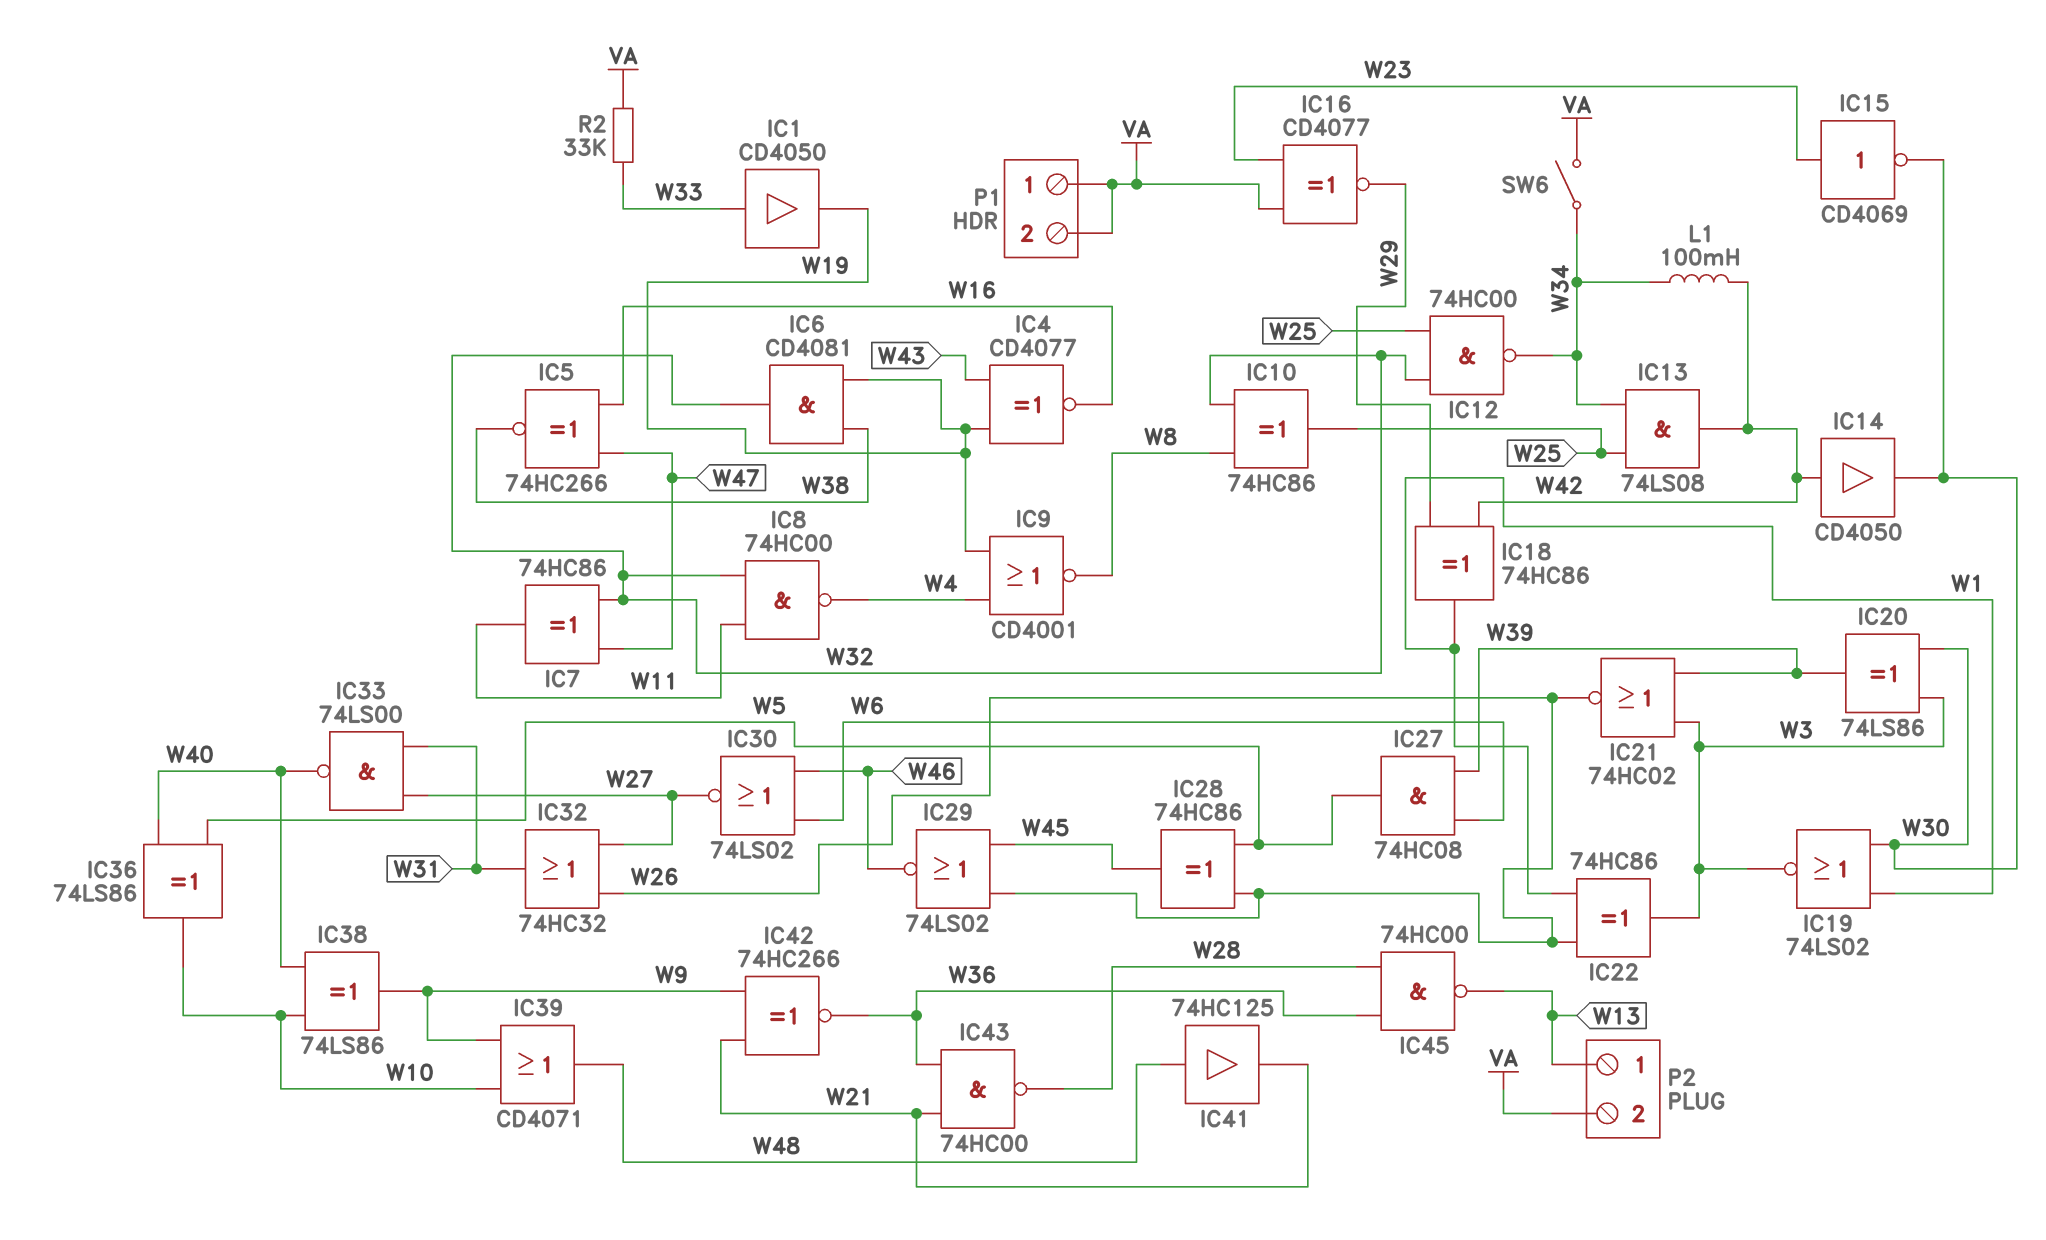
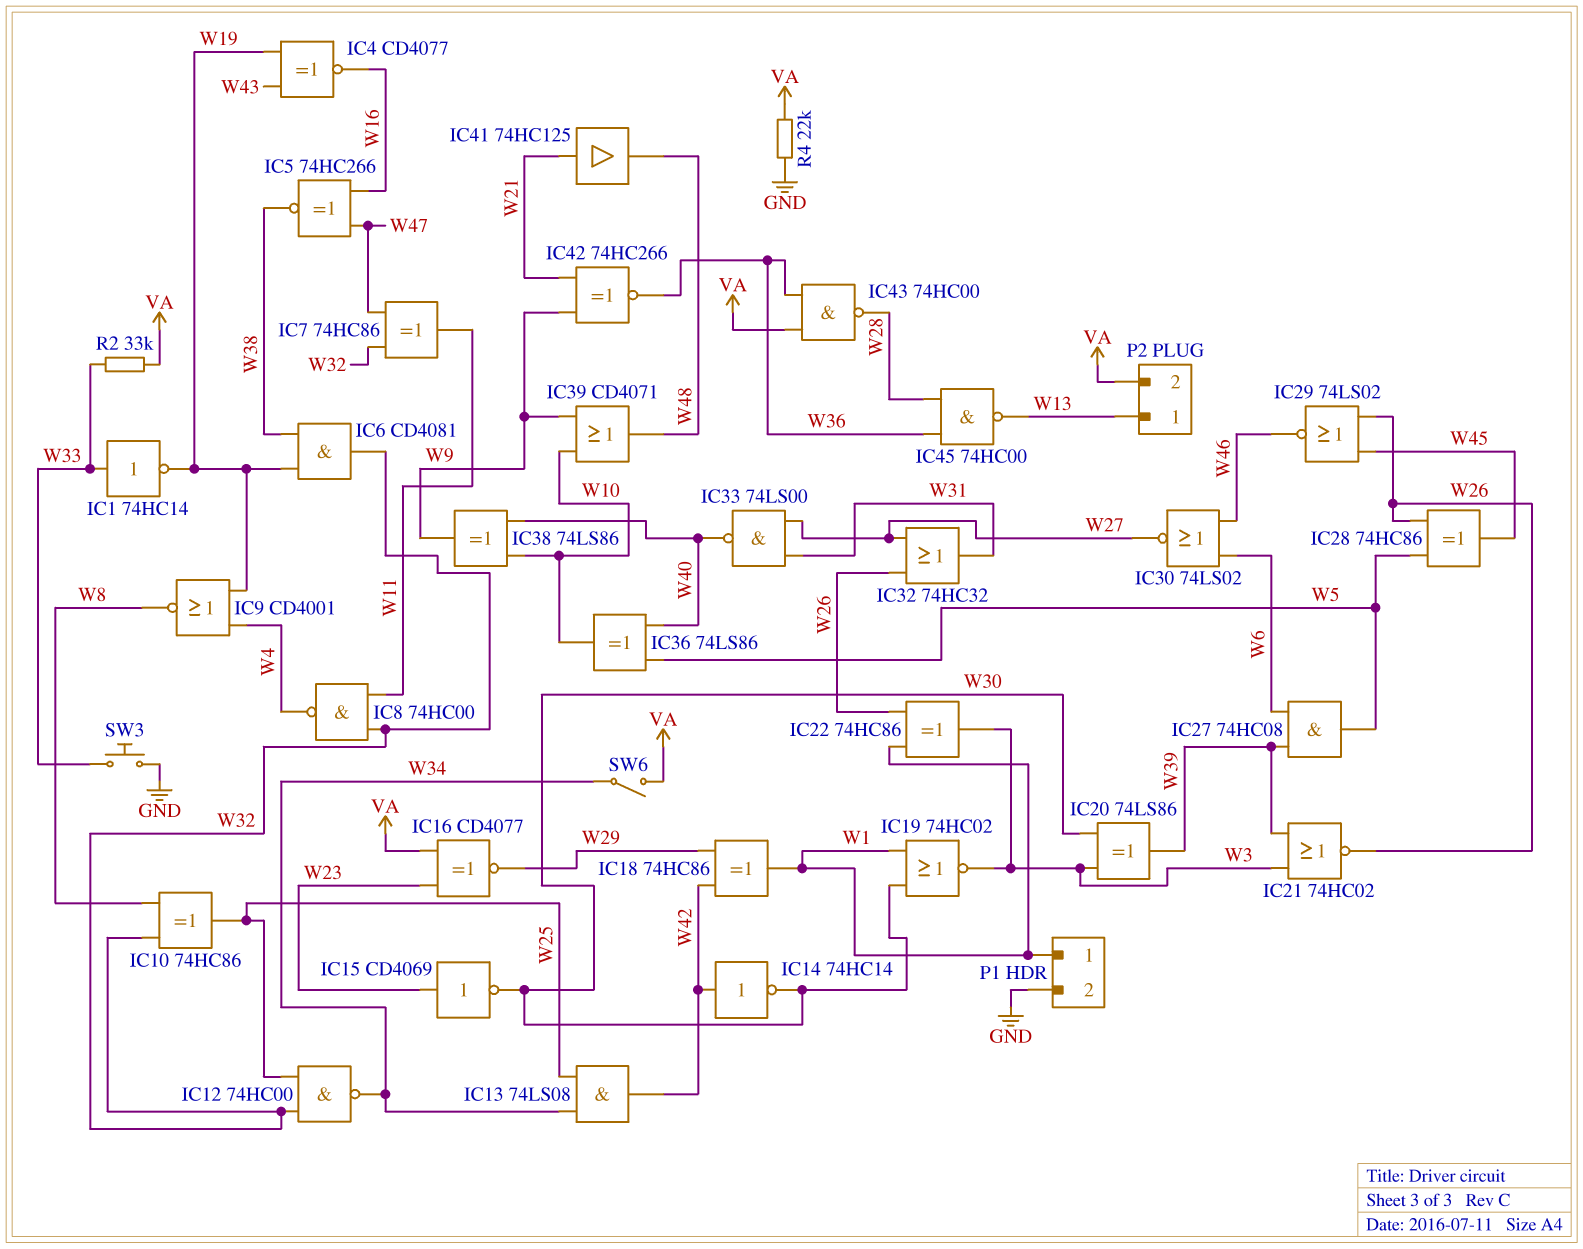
IC1: buffer CD4050 (in W33, out W19) -> NOT 74HC14 (in W33, out W19)
IC14: buffer CD4050 (in W42, out W30) -> NOT 74HC14 (in W42, out W30)
IC19: NOR 74LS02 (in W1, in W30, out W3) -> NOR 74HC02 (in W1, in W30, out W3)
IC41: buffer 74HC125 (in W48, out W21) -> buffer 74HC125 (in W21, out W48)
IC43: NAND 74HC00 (in W21, in W36, out W28) -> NAND 74HC00 (in VA, in W36, out W28)
L1: 100mH (W34, W42) -> none
P1 pin 1: VA -> W1
P1 pin 2: VA -> GND
R4: none -> 22k (GND, VA)
SW3: none -> button (GND, W33)

